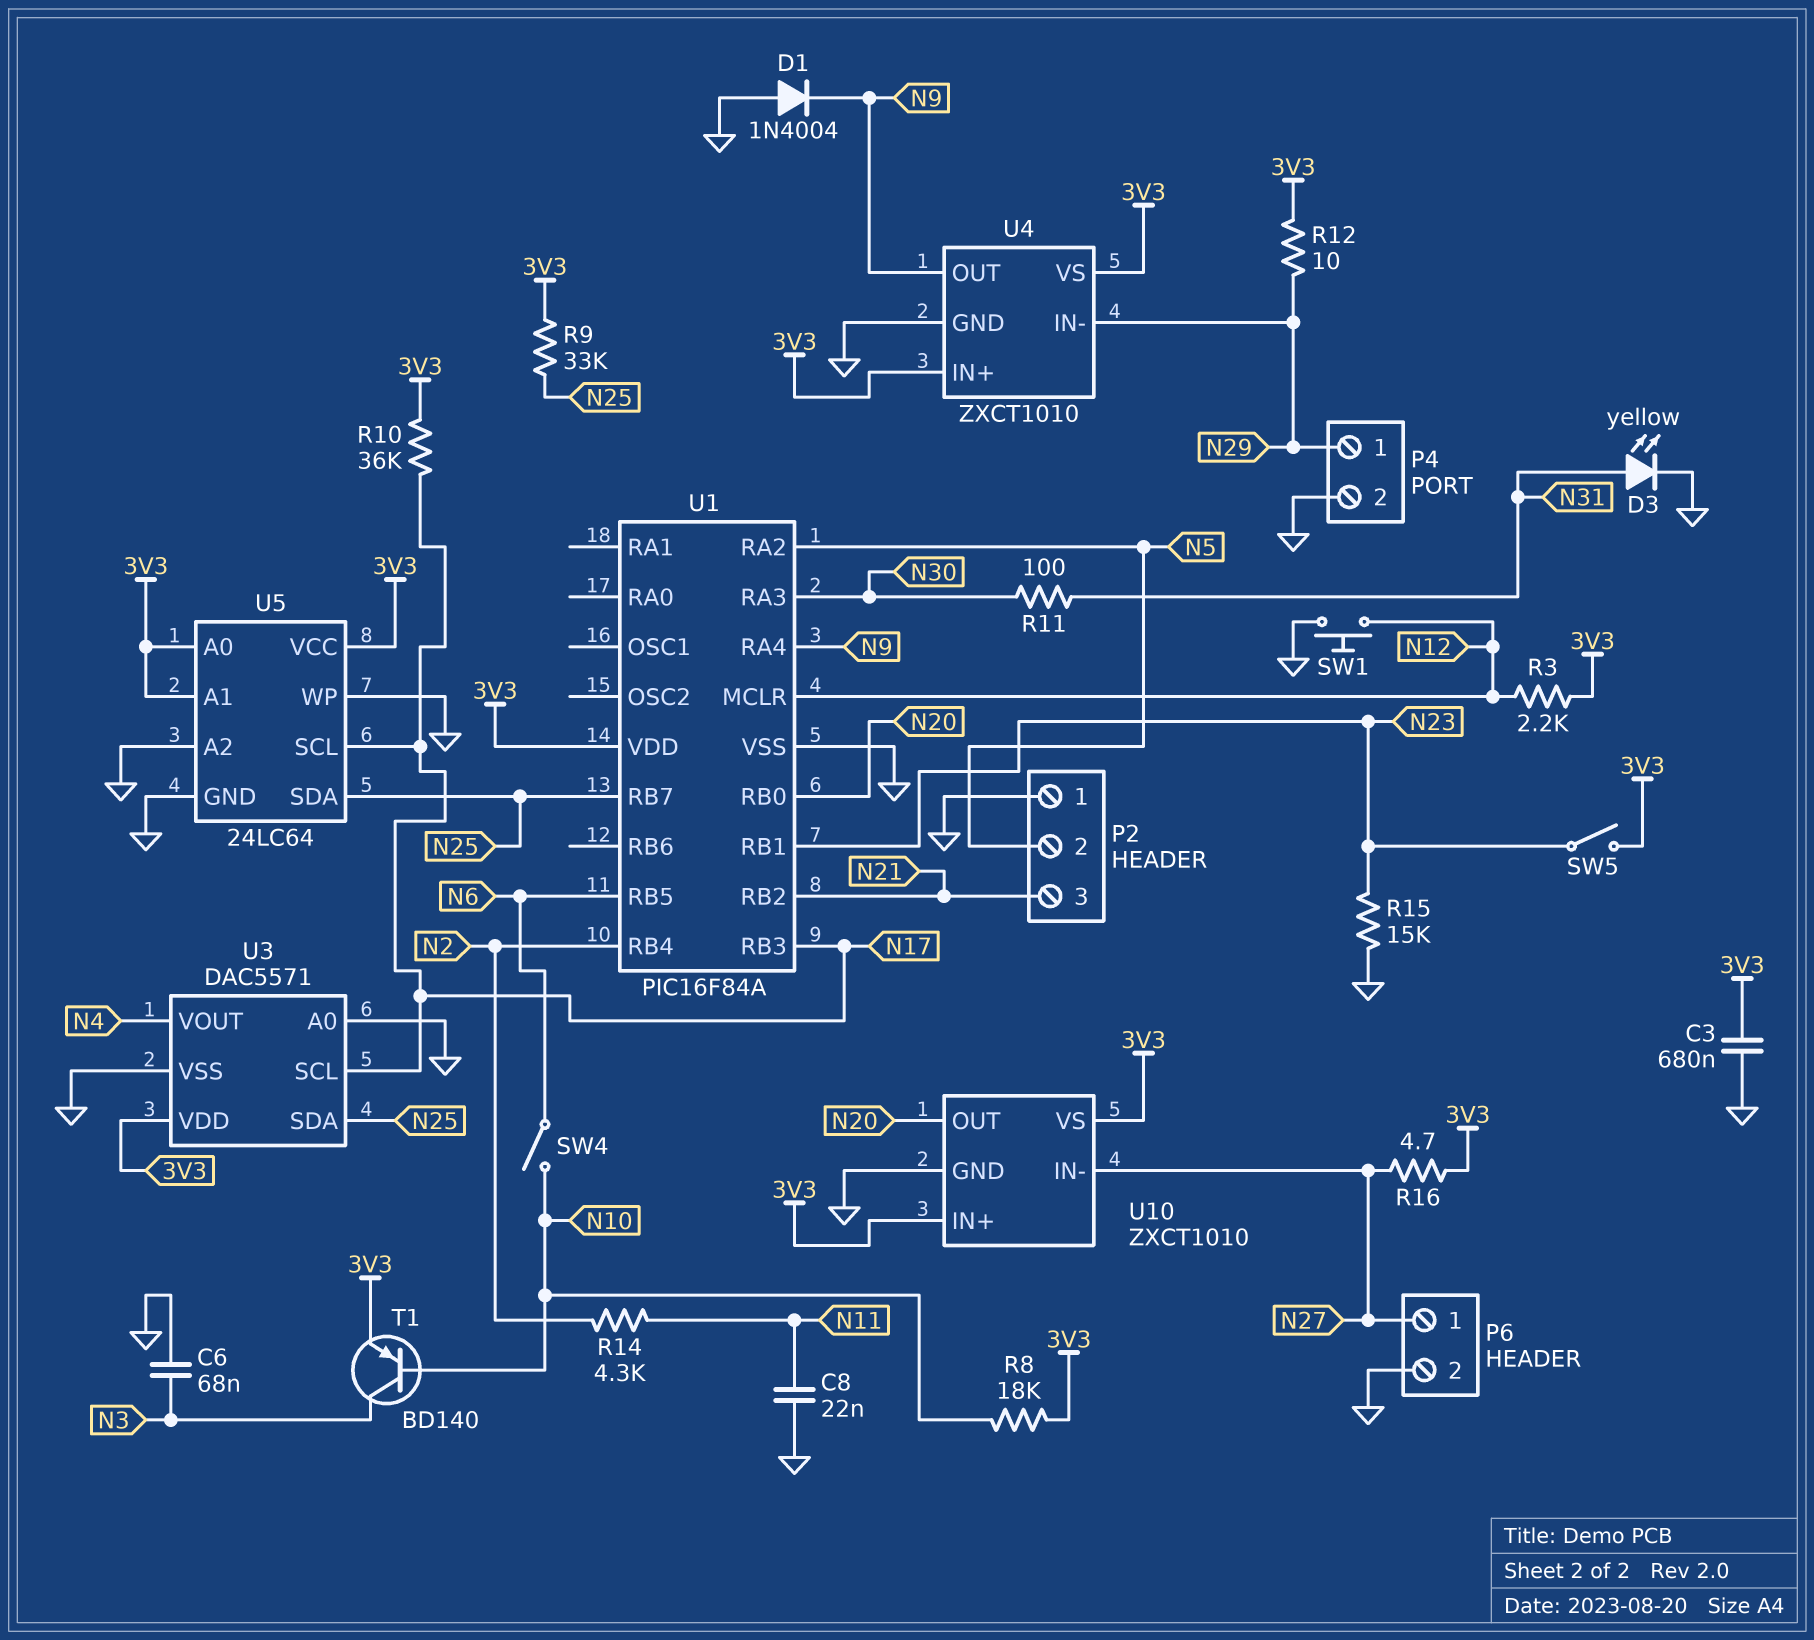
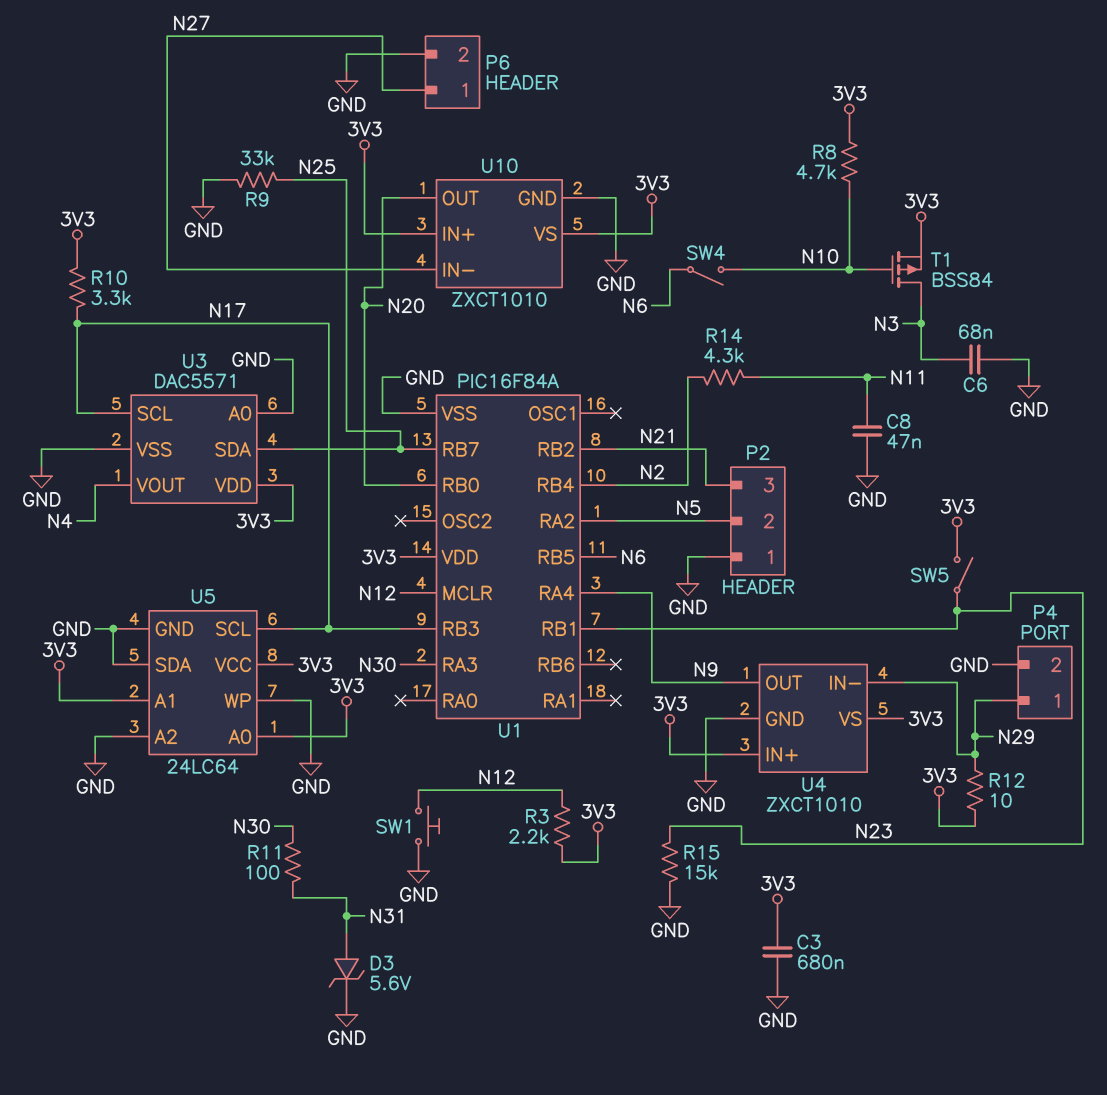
C8: 22nF (GND, N11) -> 47nF (GND, N11)
D1: diode 1N4004 (A GND, K N9) -> none
D3: LED yellow (A N31, K GND) -> zener 5.6V (A N31, K GND)
R8: 18k (3V3, N10) -> 4.7k (3V3, N10)
R9: 33k (3V3, N25) -> 33k (GND, N25)
R10: 36k (3V3, N17) -> 3.3k (3V3, N17)
R16: 4.7 (3V3, N27) -> none
T1: PNP BD140 (B N10, C N3, E 3V3) -> PMOS BSS84 (G N10, D N3, S 3V3)
U5 pin SDA: N25 -> GND

